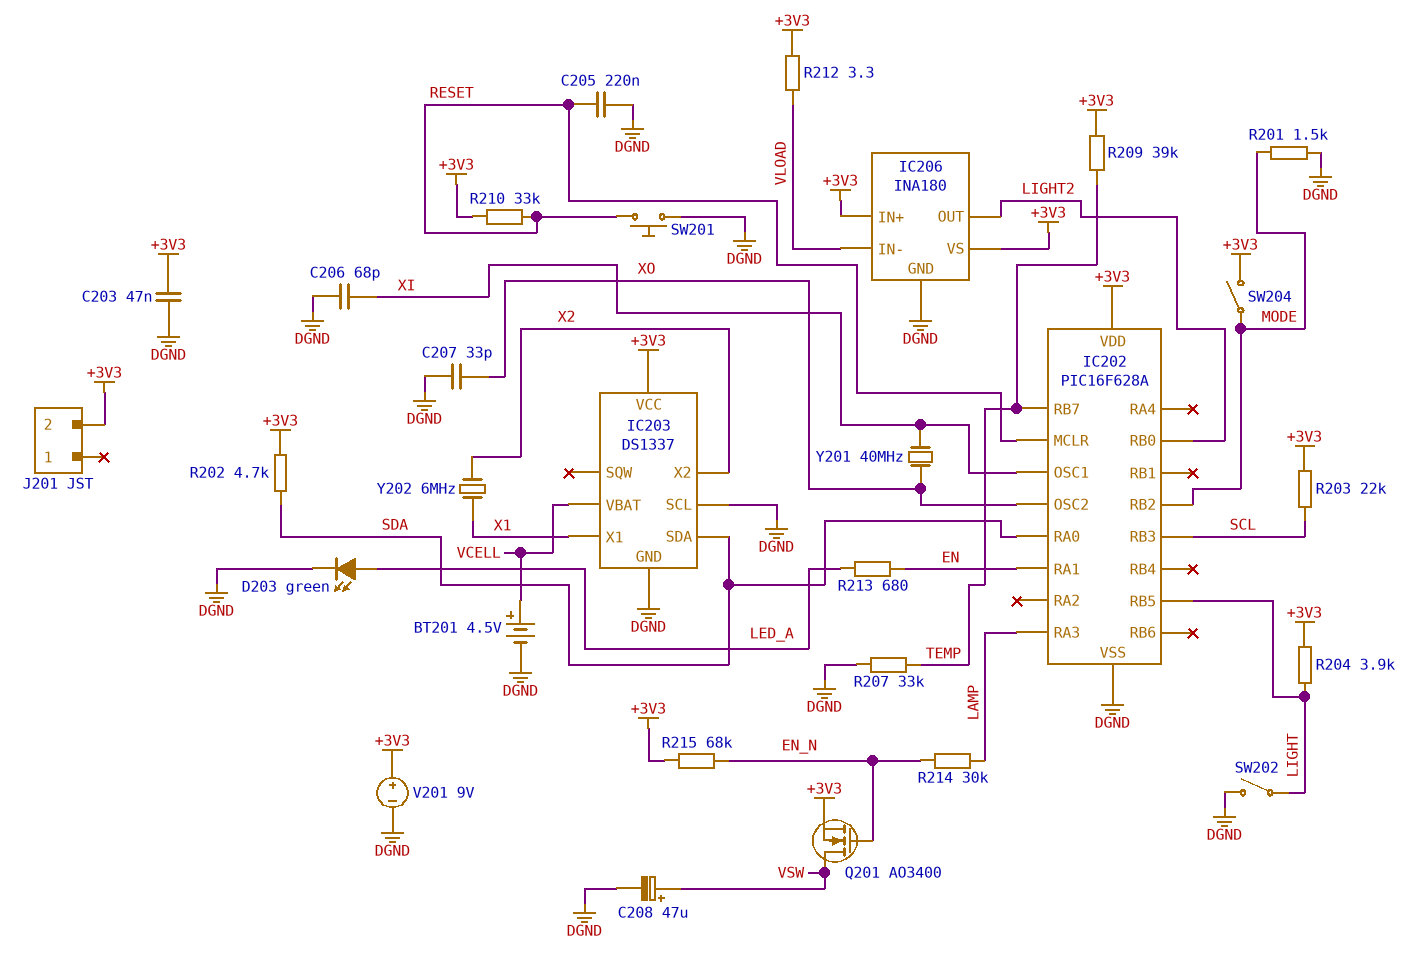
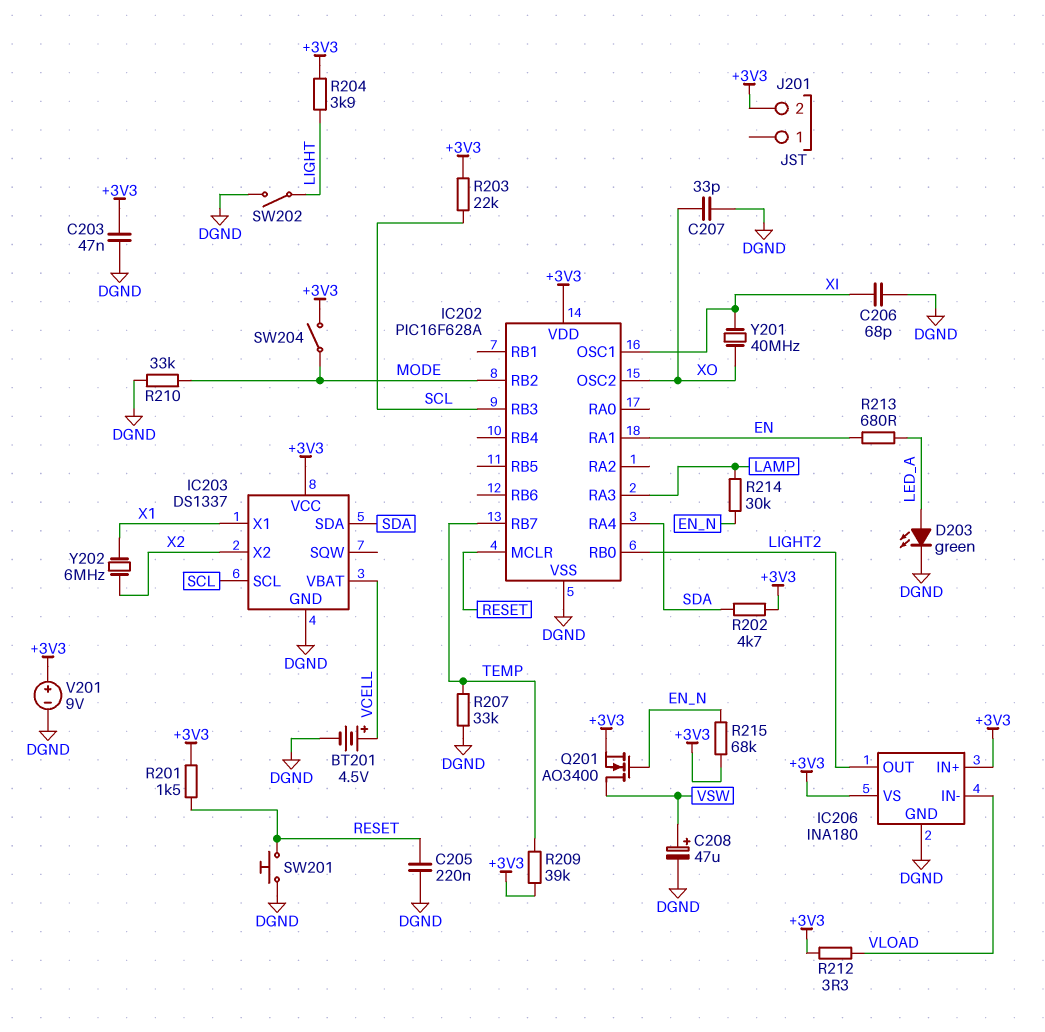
IC202 pin RA0: SDA -> none
IC202 pin RA4: none -> SDA
IC202 pin RB5: LIGHT -> none
IC203 pin SCL: DGND -> SCL
R201: 1.5k (DGND, MODE) -> 1.5k (+3V3, RESET)
R210: 33k (+3V3, RESET) -> 33k (DGND, MODE)

